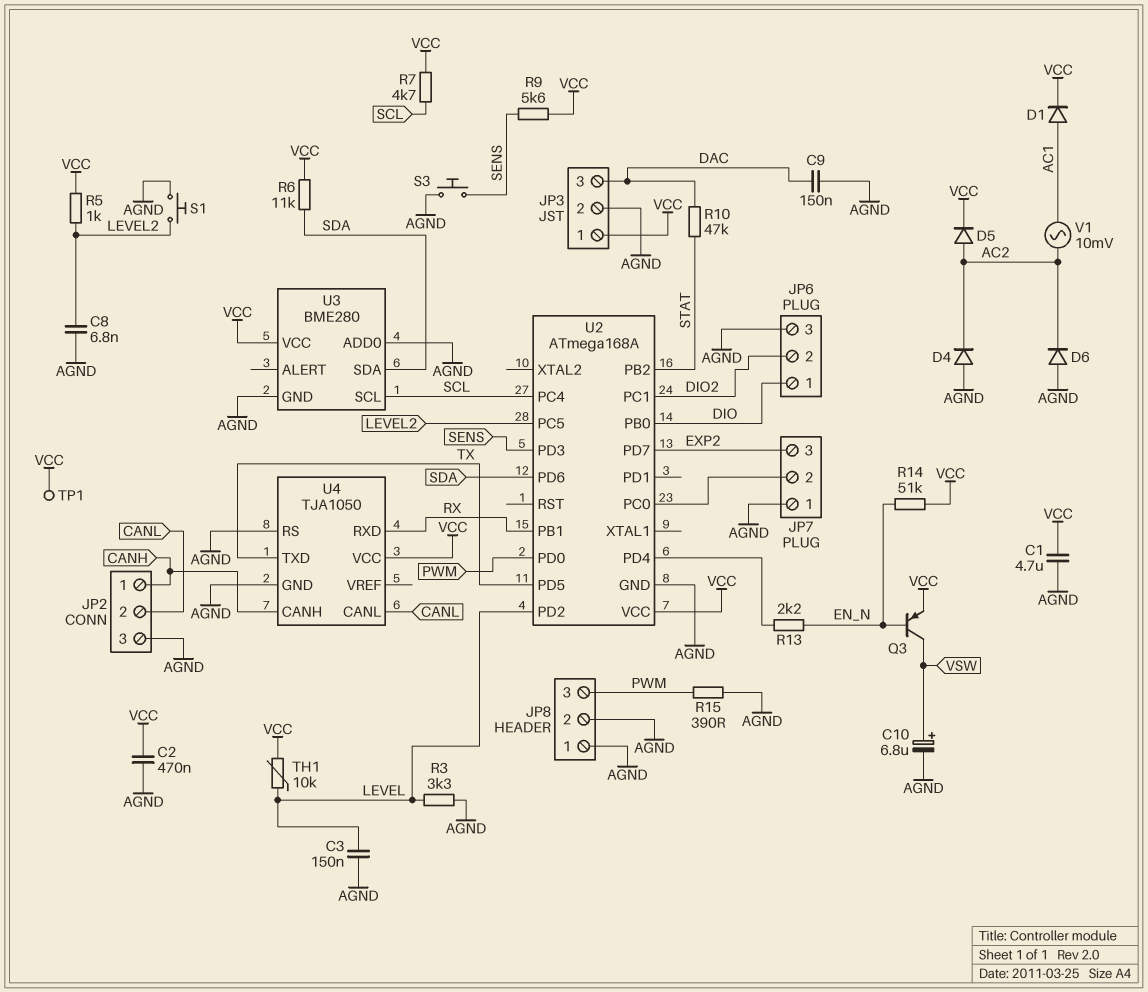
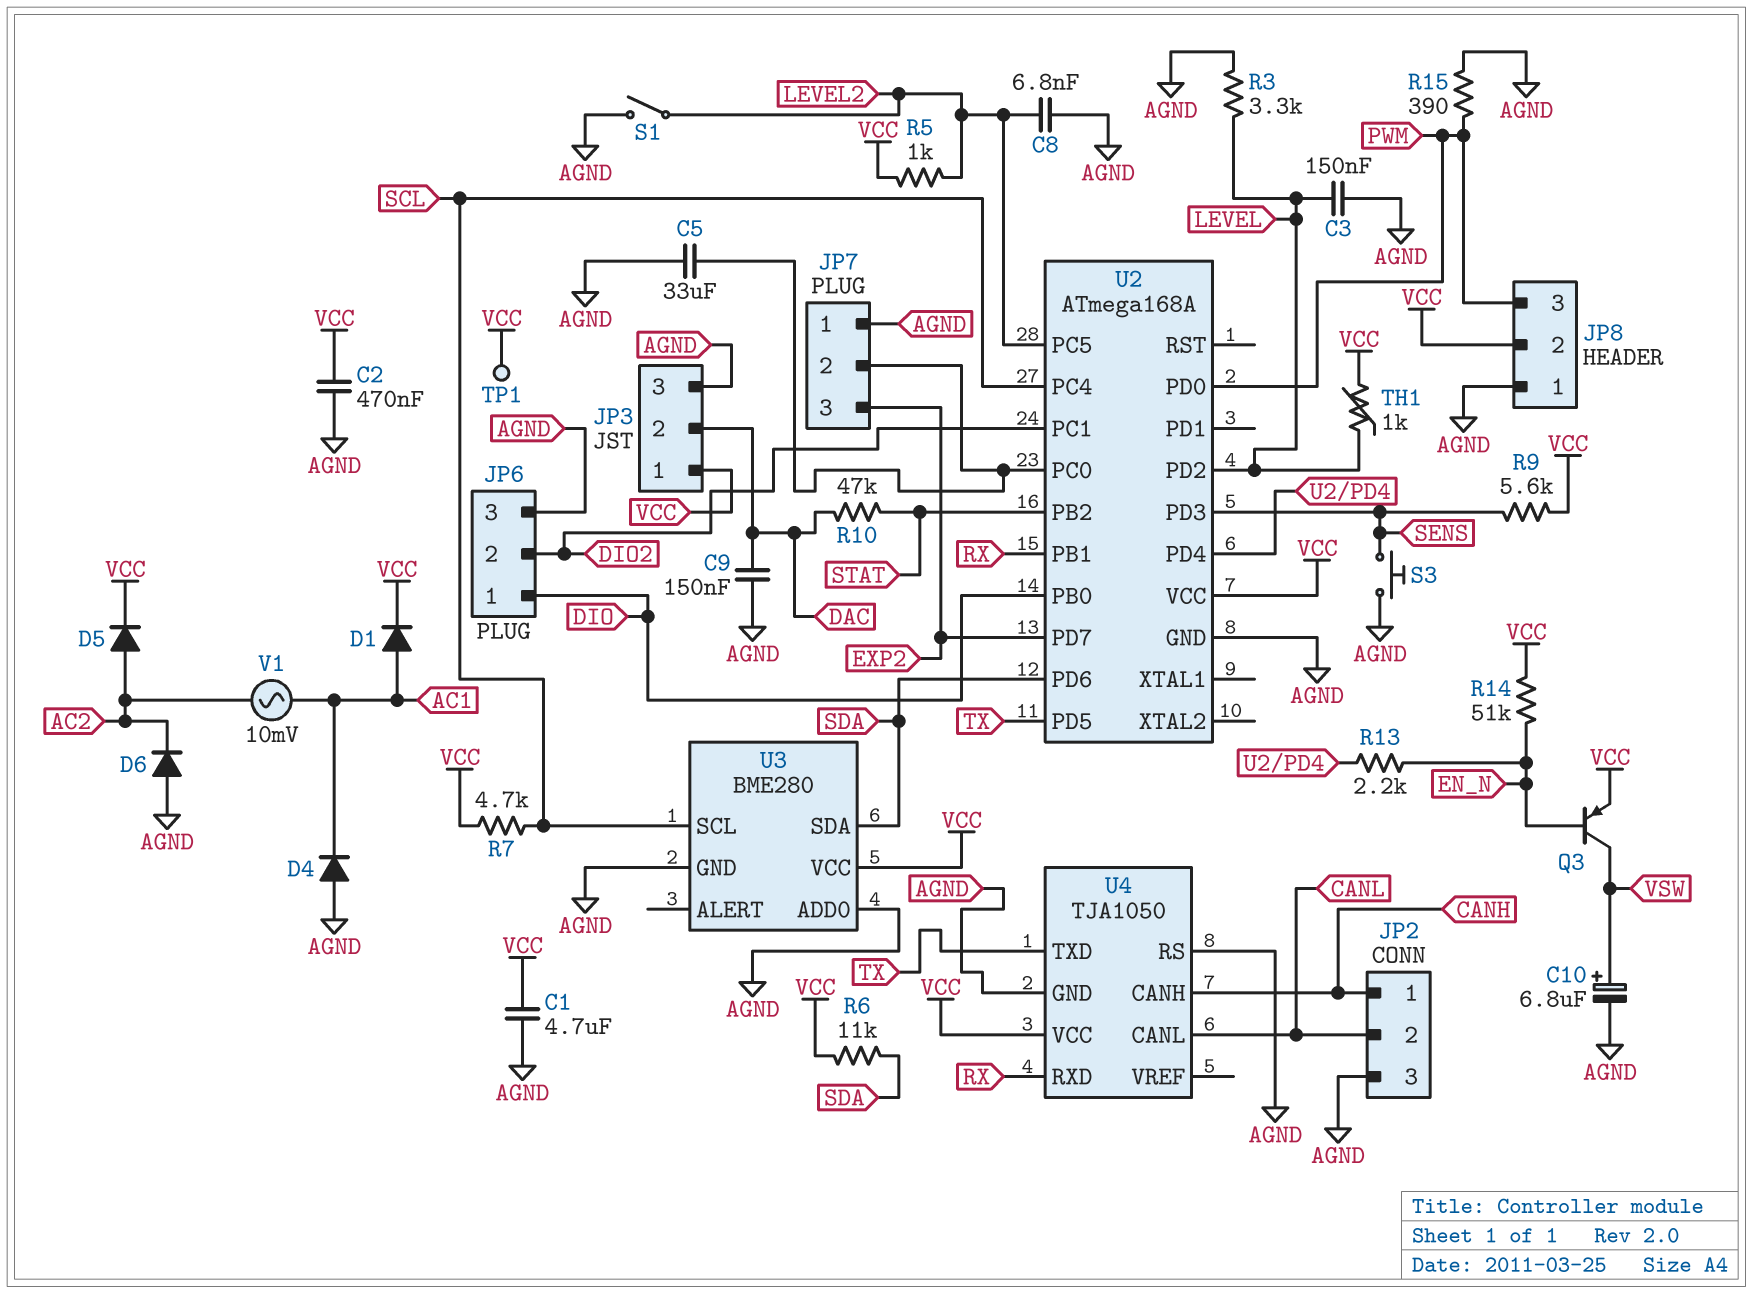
C5: none -> 33uF (AGND, JP7/2)
D4: diode (A AGND, K AC2) -> diode (A AGND, K AC1)
JP3 pin 2: AGND -> DAC
JP3 pin 3: DAC -> AGND
JP8 pin 2: AGND -> VCC
S1: button (AGND, LEVEL2) -> switch (AGND, LEVEL2)
TH1: 10k (LEVEL, VCC) -> 1k (LEVEL, VCC)

